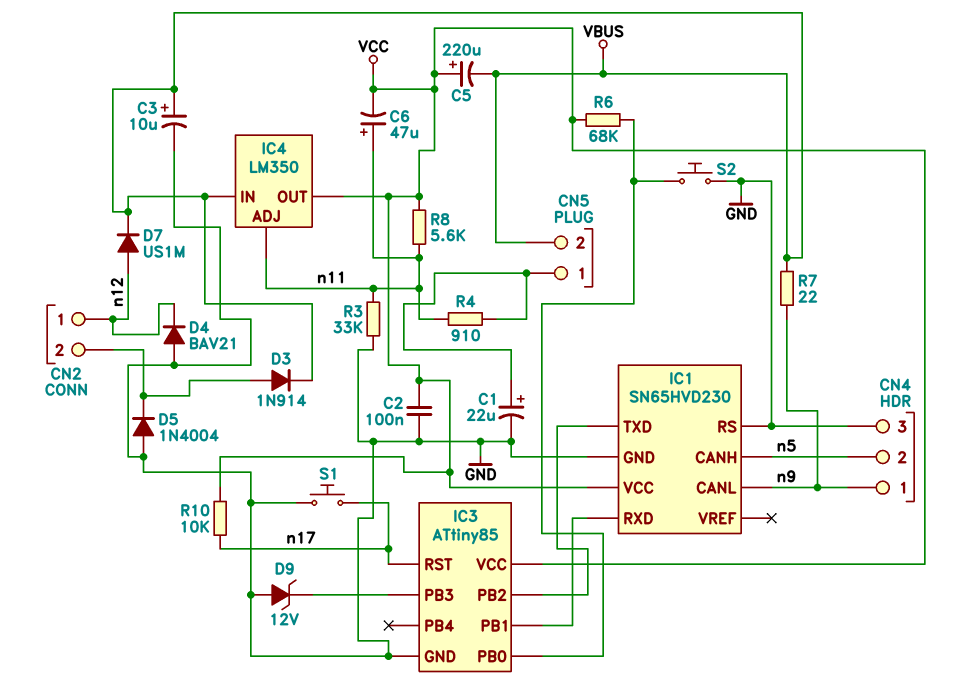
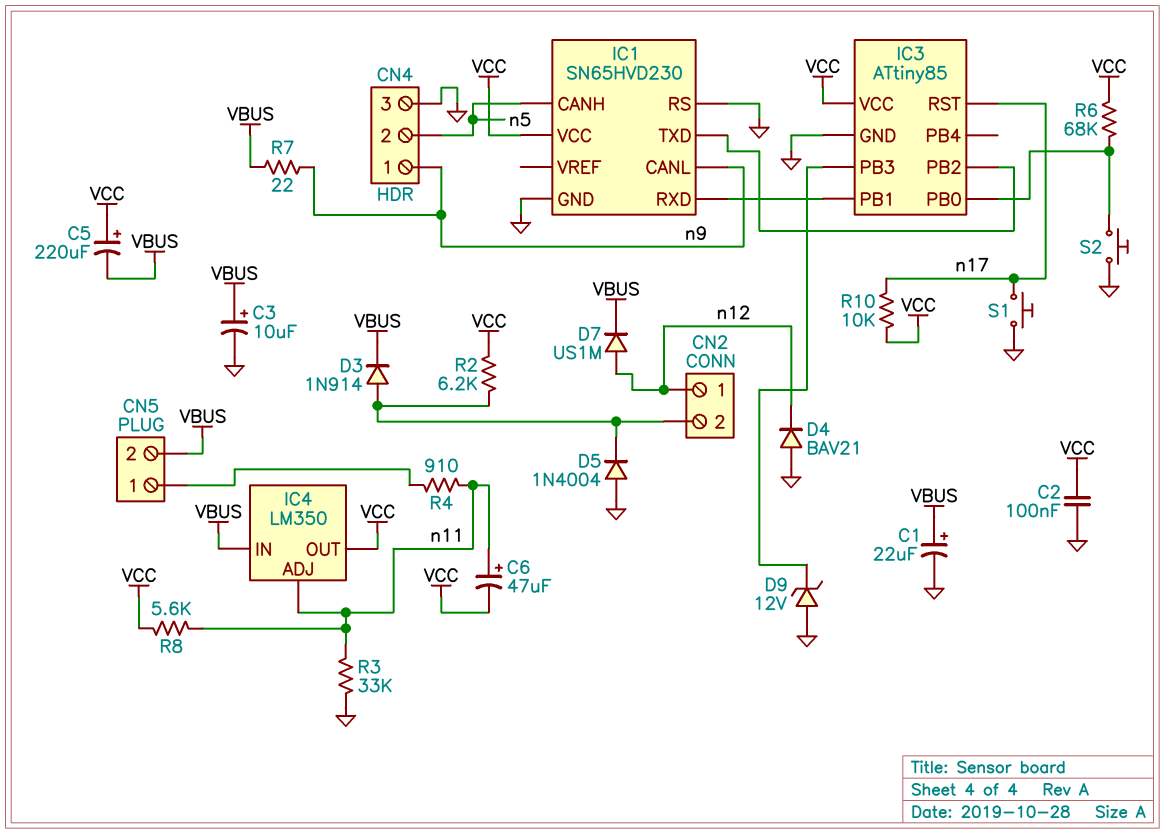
C1: 22uF (plus CN5/1, minus GND) -> 22uF (plus VBUS, minus GND)
R2: none -> 6.2k (CN2/2, VCC)

